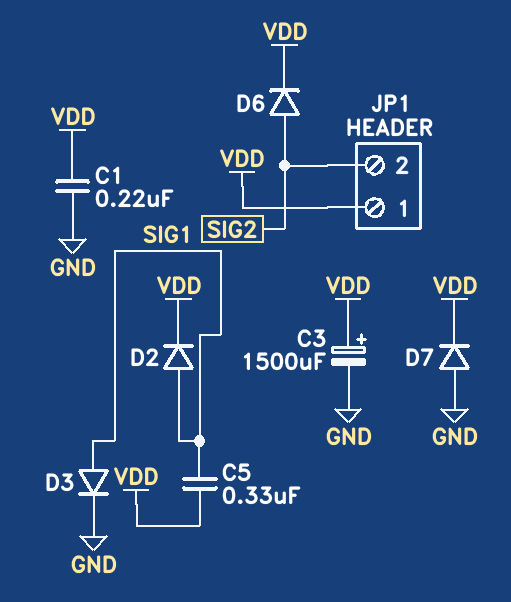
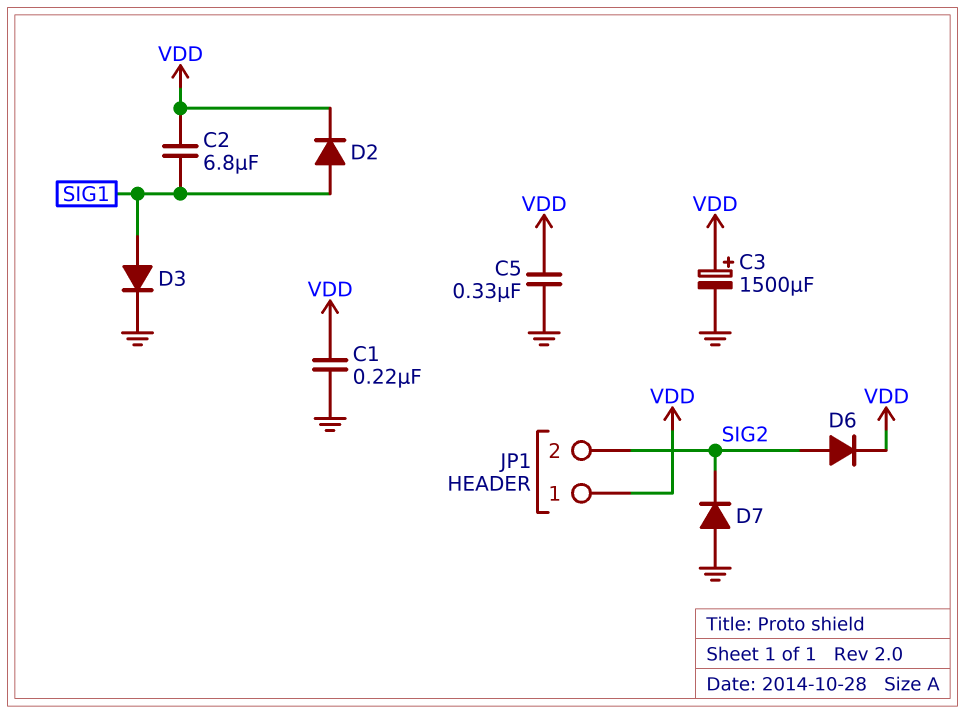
C2: none -> 6.8uF (SIG1, VDD)
C5: 330nF (SIG1, VDD) -> 330nF (GND, VDD)
D7: diode (A GND, K VDD) -> diode (A GND, K SIG2)

